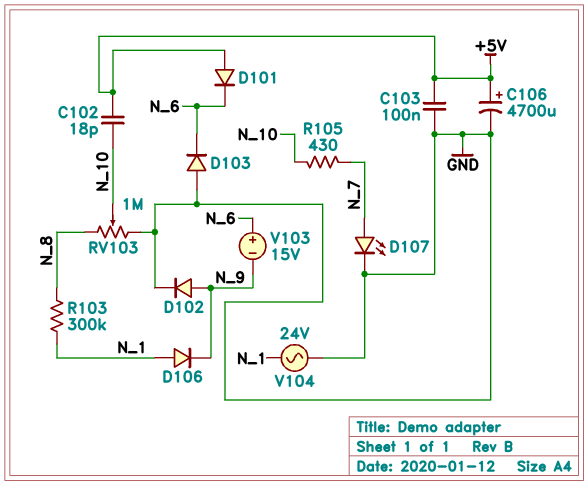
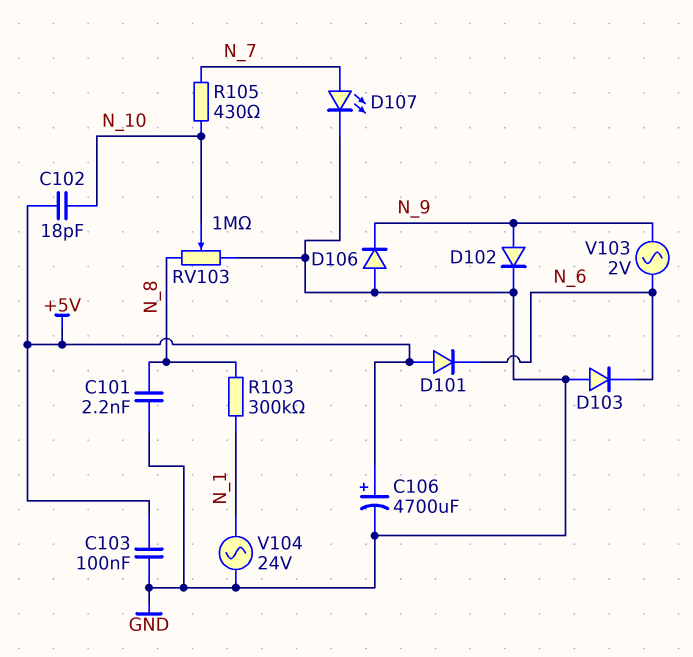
C101: none -> 2.2nF (GND, N_8)
D106: diode (A N_1, K N_9) -> diode (A GND, K N_9)
V103: 15V (plus N_6, minus N_9) -> AC 2V (N_6, N_9)

